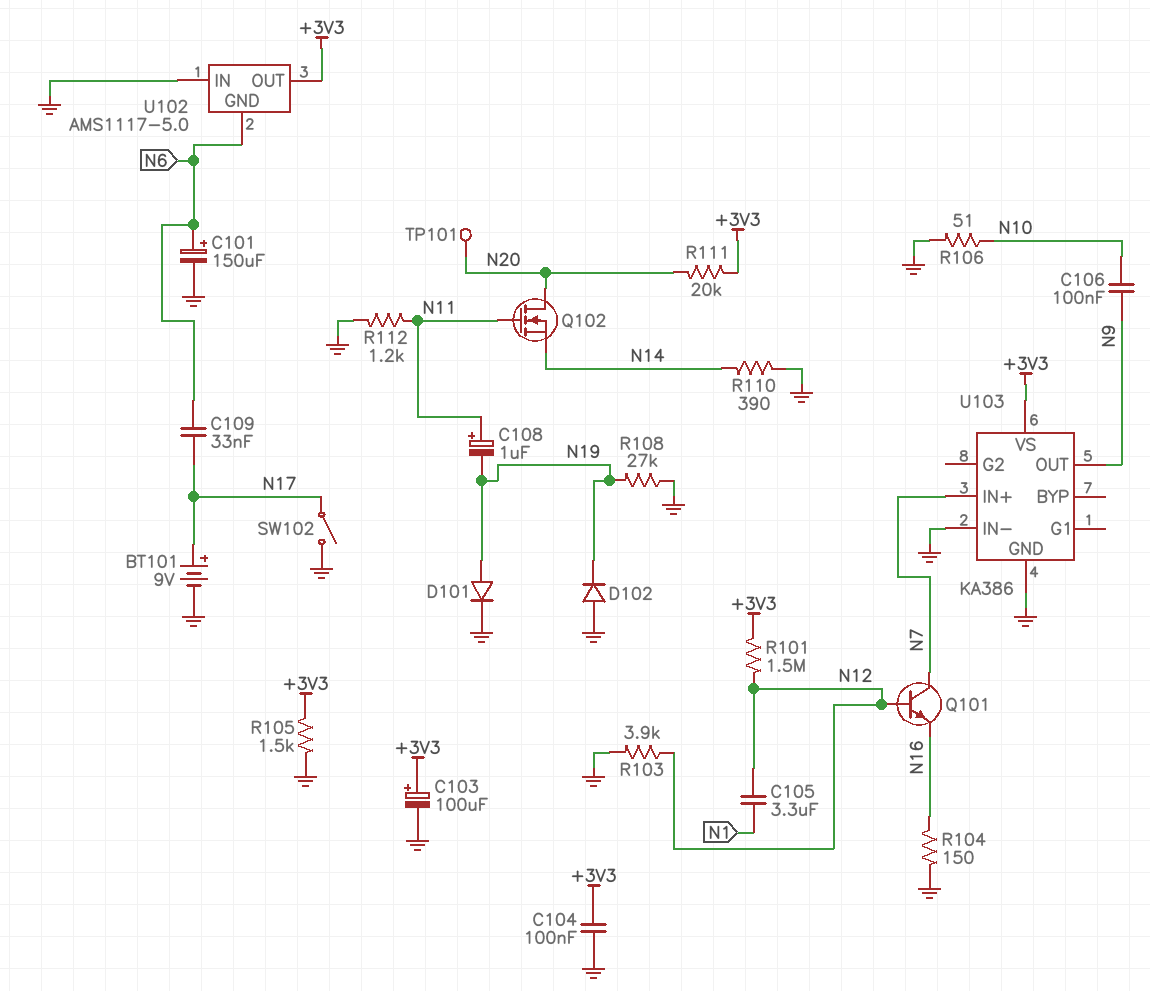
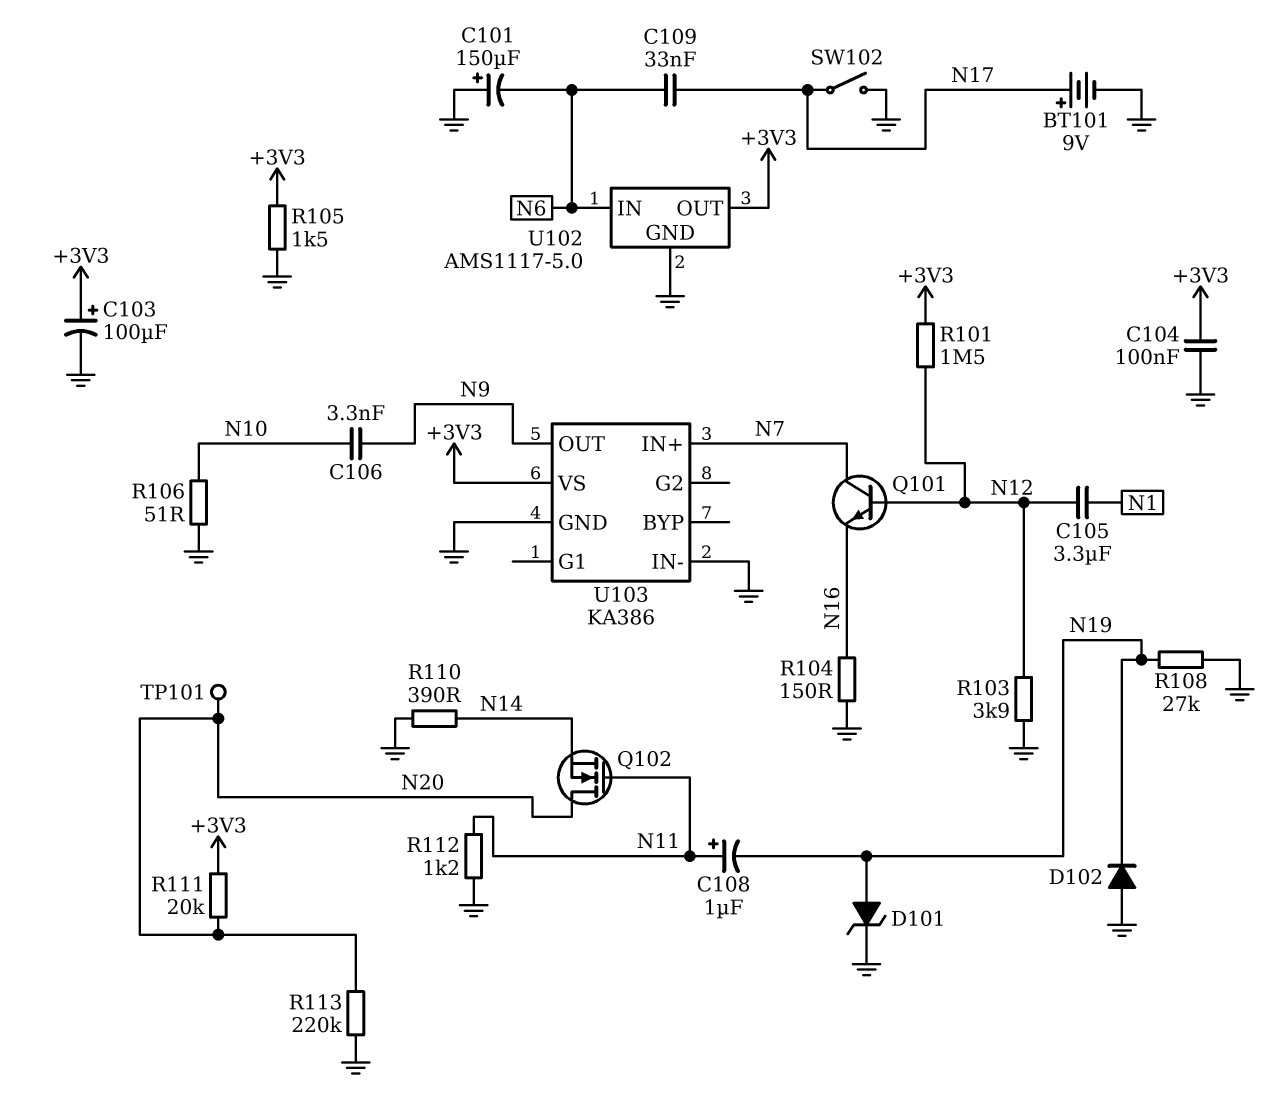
C101: 150uF (plus N6, minus GND) -> 150uF (plus GND, minus N6)
C106: 100nF (N9, N10) -> 3.3nF (N9, N10)
D101: diode (A N19, K GND) -> zener (A N19, K GND)
R113: none -> 220k (GND, N20)
U102 pin GND: N6 -> GND
U102 pin IN: GND -> N6

